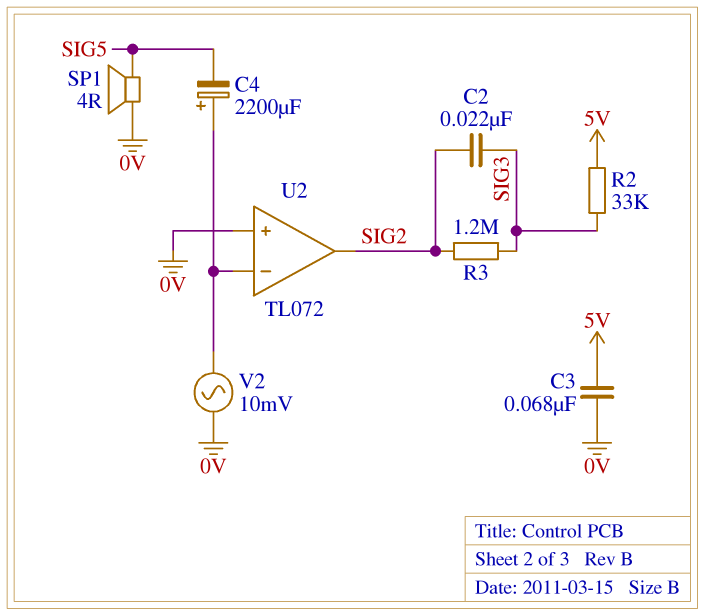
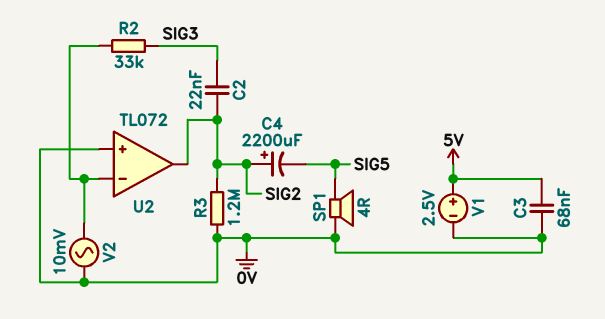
C4: 2200uF (plus U2/in-, minus SIG5) -> 2200uF (plus SIG2, minus SIG5)
R2: 33k (5V, SIG3) -> 33k (SIG3, U2/in-)
R3: 1.2M (SIG2, SIG3) -> 1.2M (0V, SIG2)
V1: none -> 2.5V (plus 5V, minus 0V)

